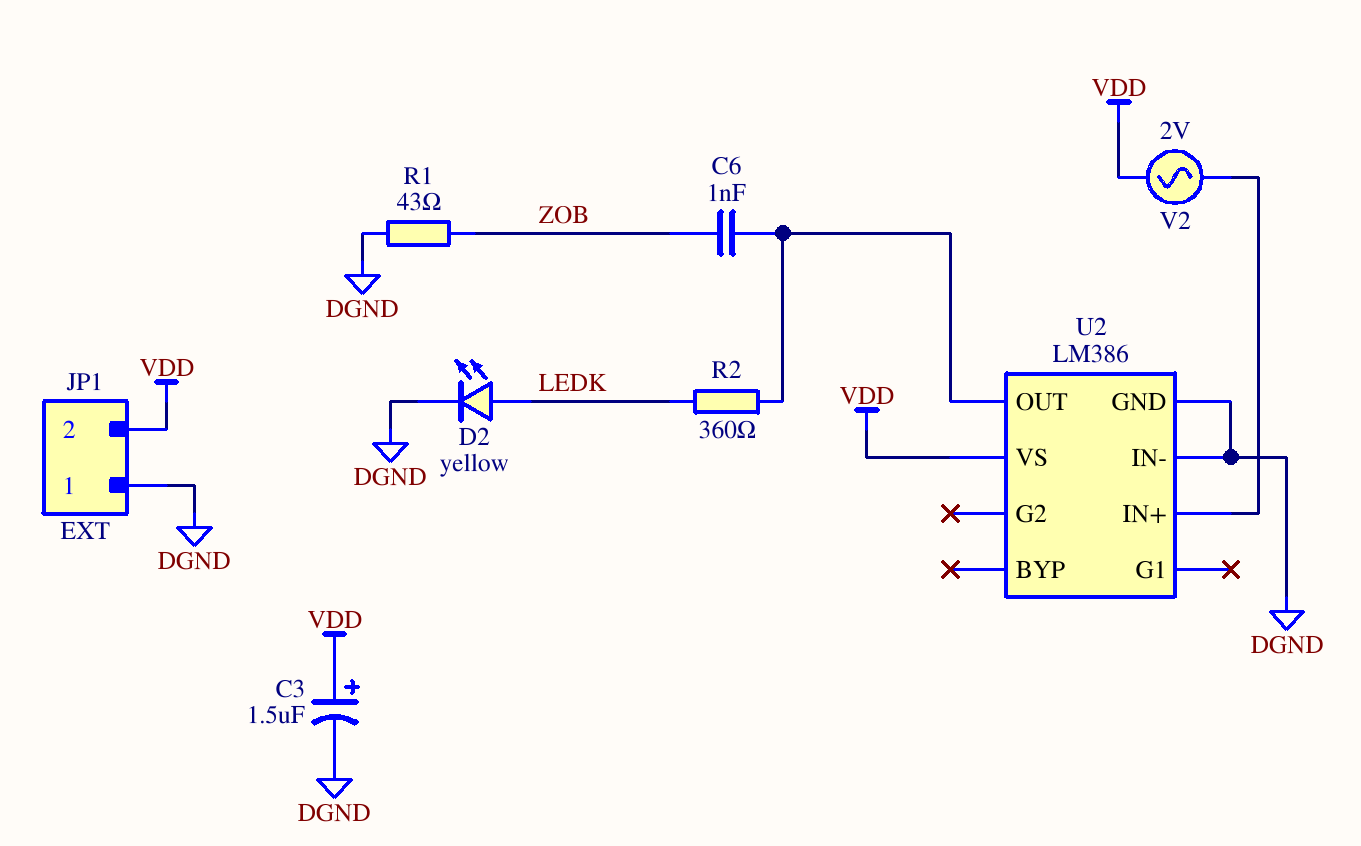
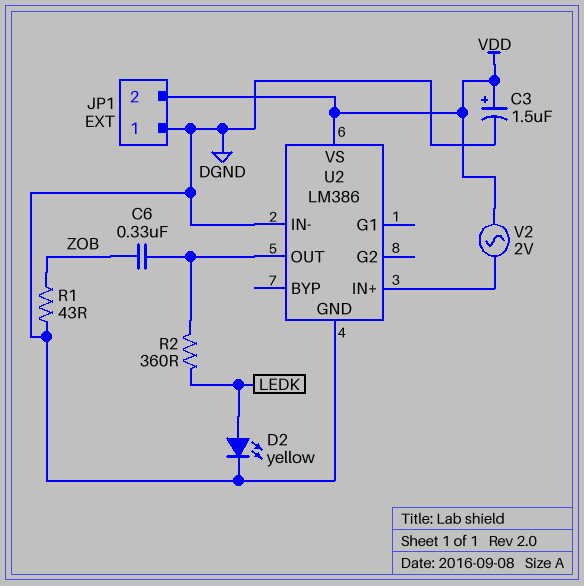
C6: 1nF (U2/OUT, ZOB) -> 330nF (U2/OUT, ZOB)

